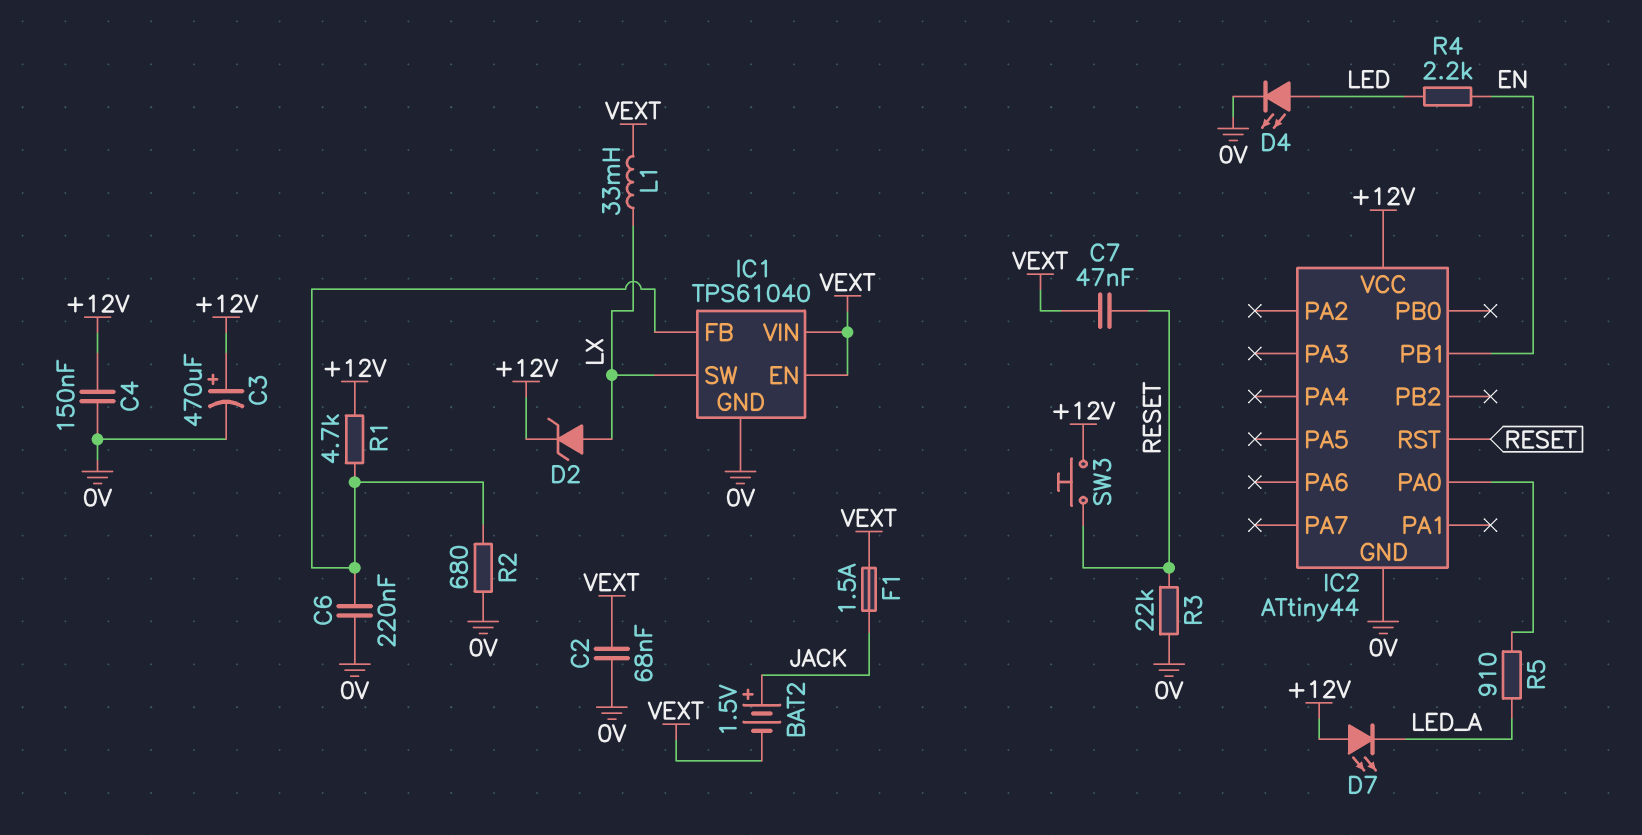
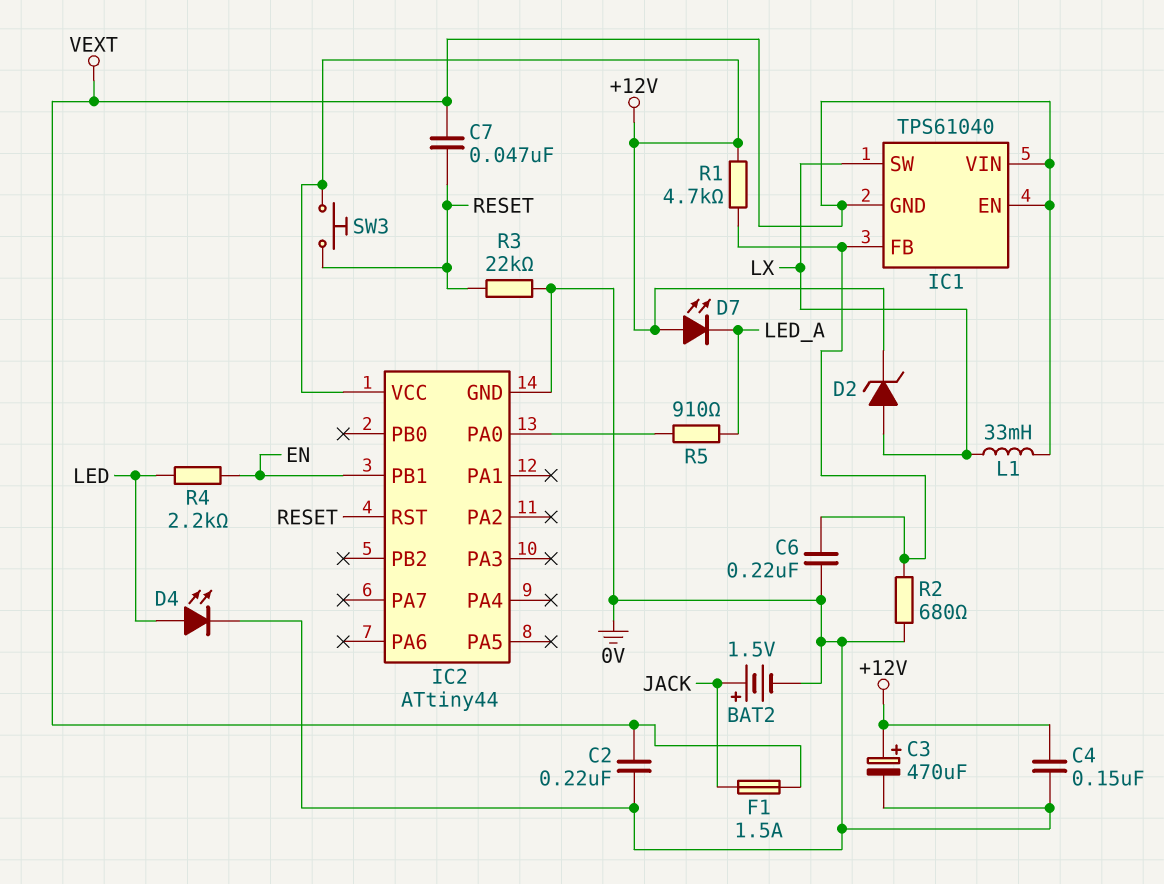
BAT2: 1.5V (plus JACK, minus VEXT) -> 1.5V (plus JACK, minus 0V)
C2: 68nF (0V, VEXT) -> 220nF (0V, VEXT)
IC1 pin GND: 0V -> VEXT

